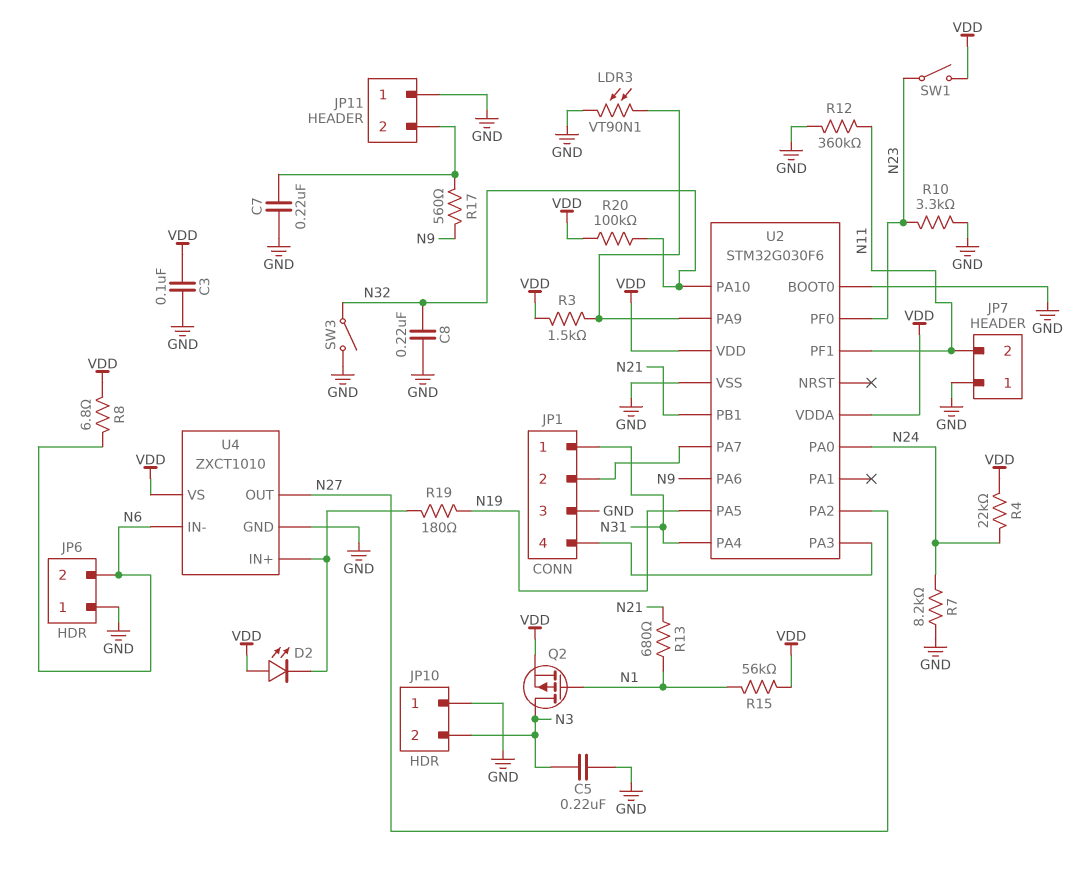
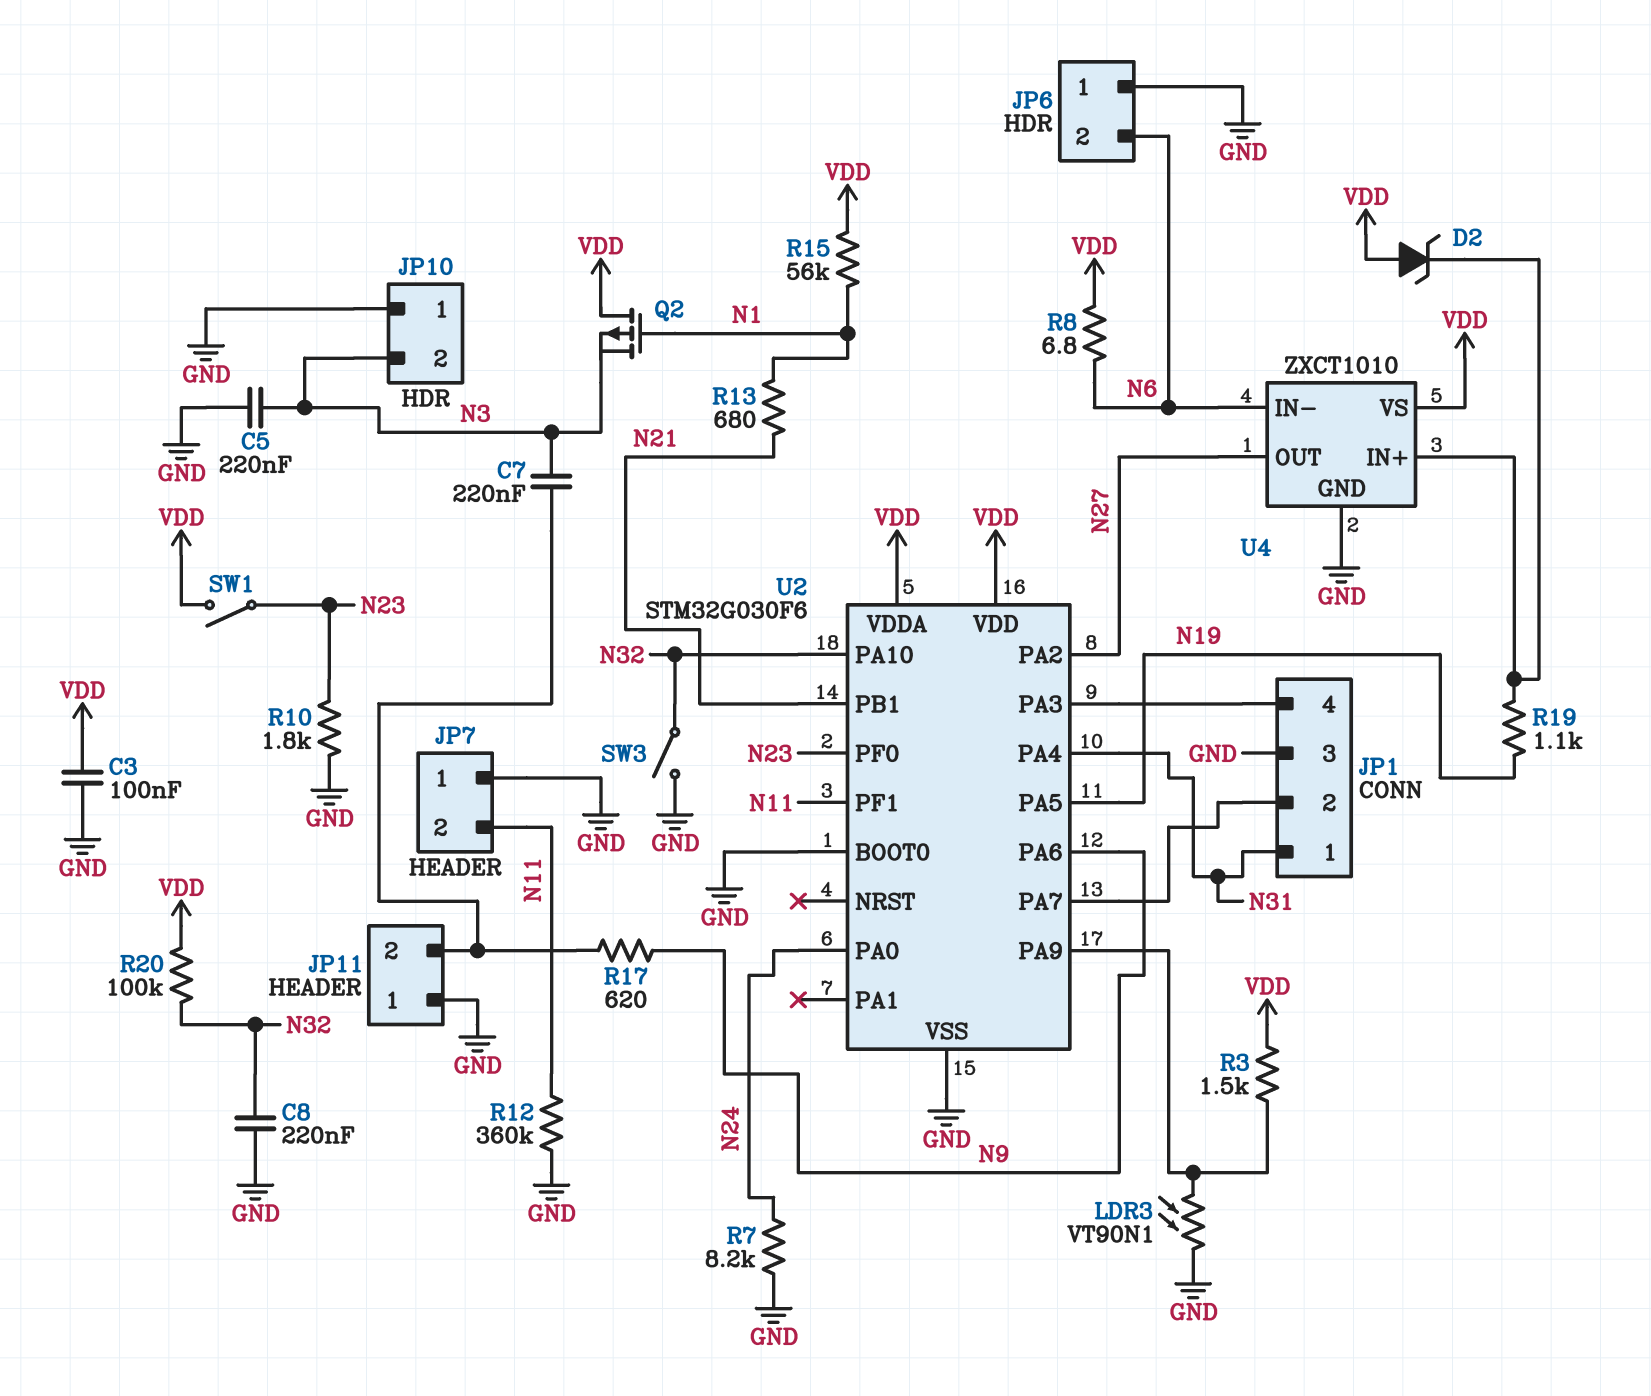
C7: 220nF (GND, JP11/2) -> 220nF (JP11/2, N3)
D2: LED (A VDD, K U4/IN+) -> zener (A VDD, K U4/IN+)
Q2: PMOS (G N1, D N3, S VDD) -> PMOS (G N1, D VDD, S N3)
R4: 22k (N24, VDD) -> none
R10: 3.3k (GND, N23) -> 1.8k (GND, N23)
R17: 560 (JP11/2, N9) -> 620 (JP11/2, N9)
R19: 180 (N19, U4/IN+) -> 1.1k (N19, U4/IN+)

